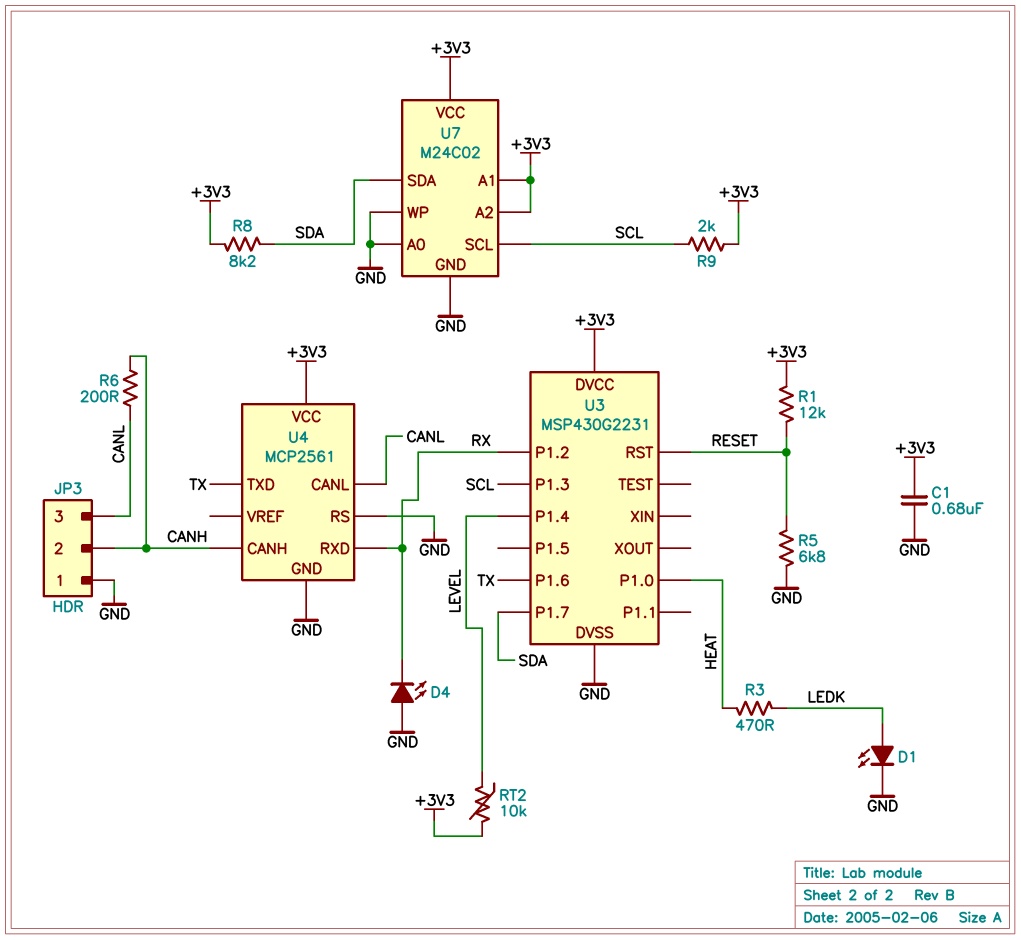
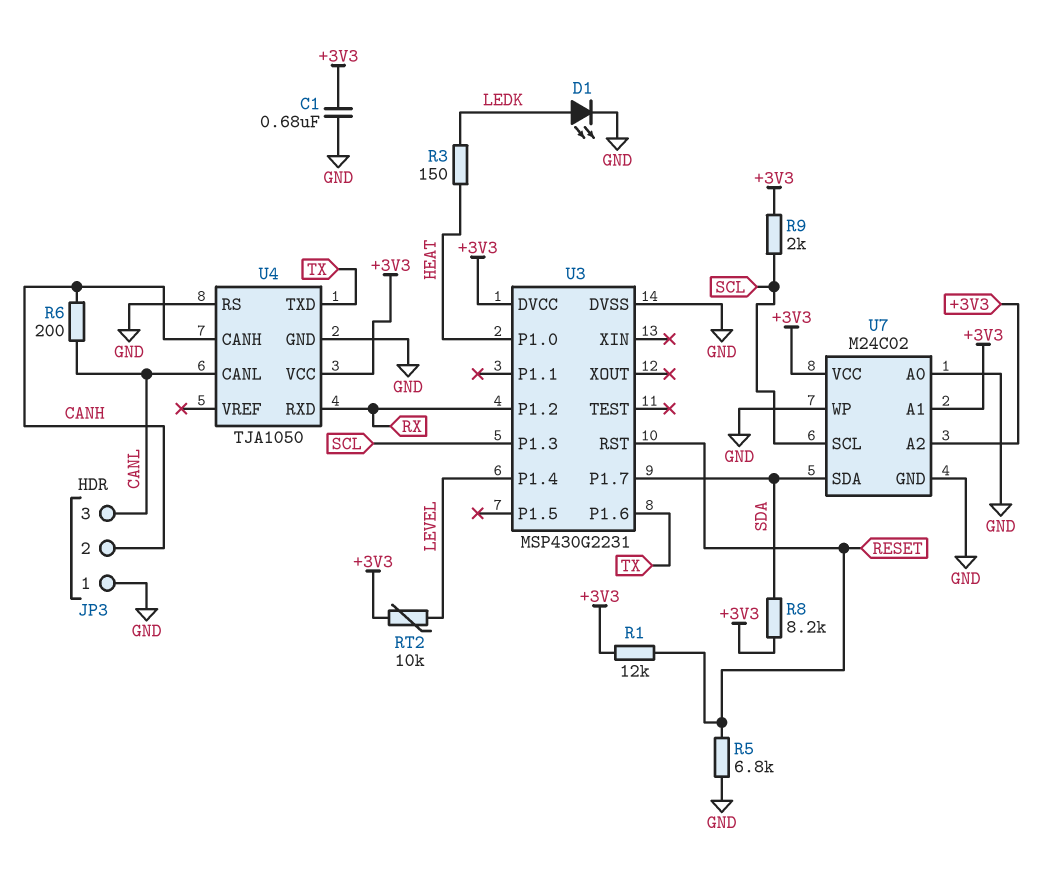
D4: LED (A GND, K RX) -> none
R3: 470 (HEAT, LEDK) -> 150 (HEAT, LEDK)
U4: MCP2561 -> TJA1050

